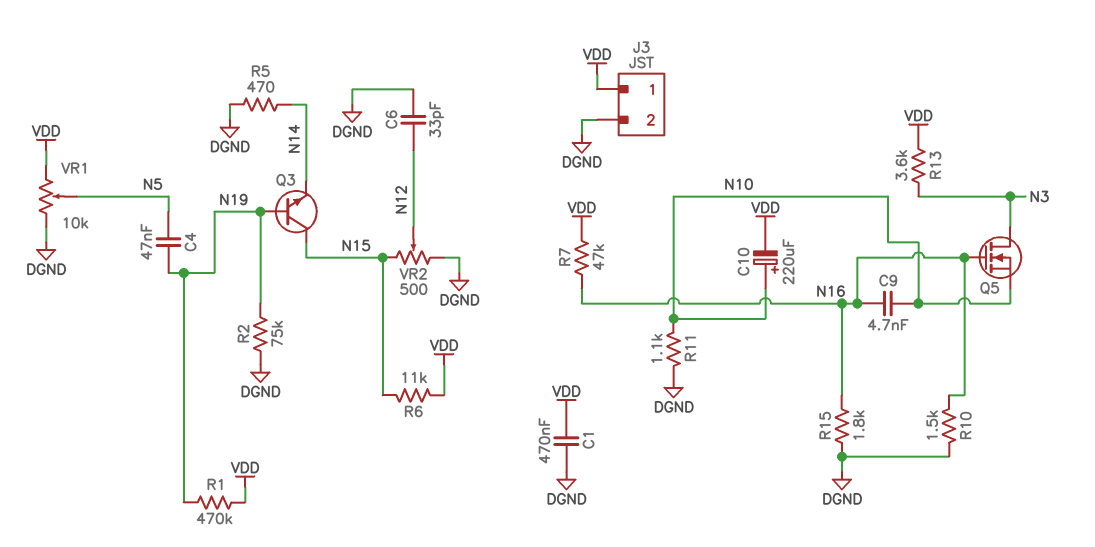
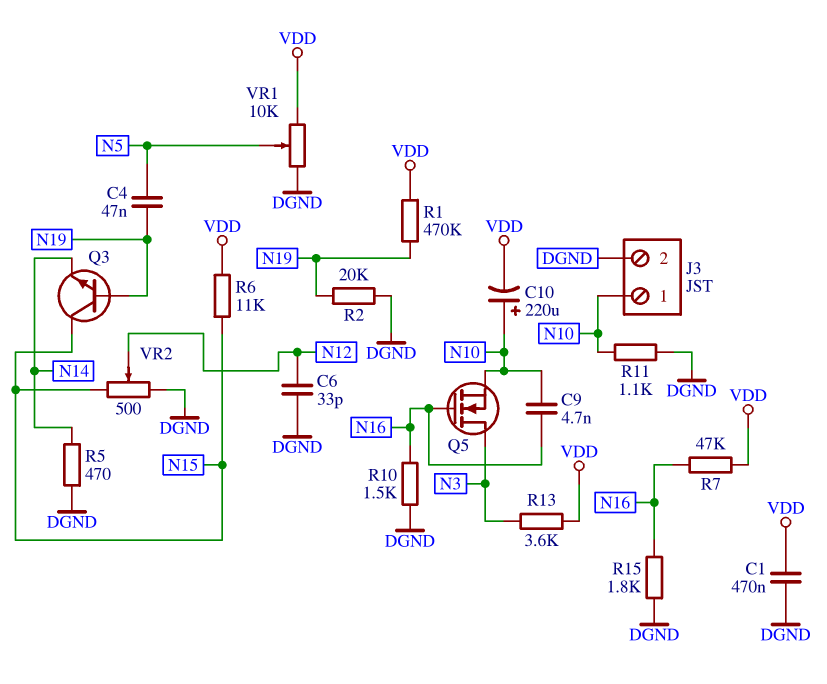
J3 pin 1: VDD -> N10
R2: 75k (DGND, N19) -> 20k (DGND, N19)

